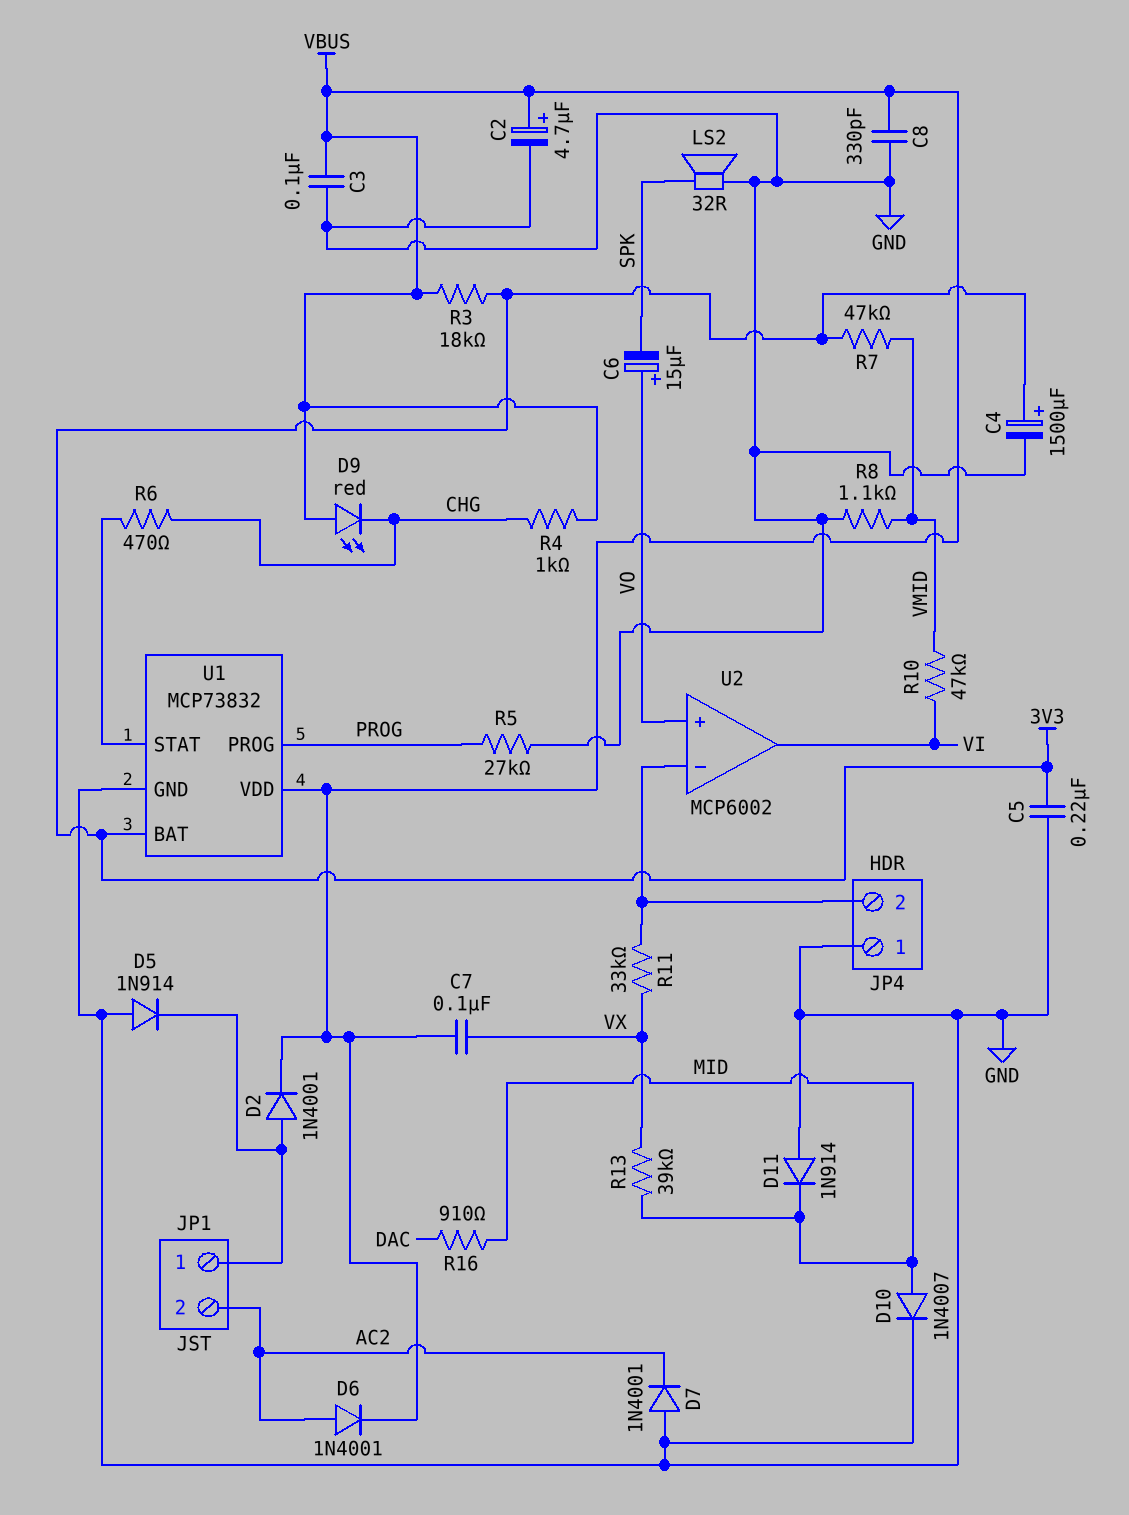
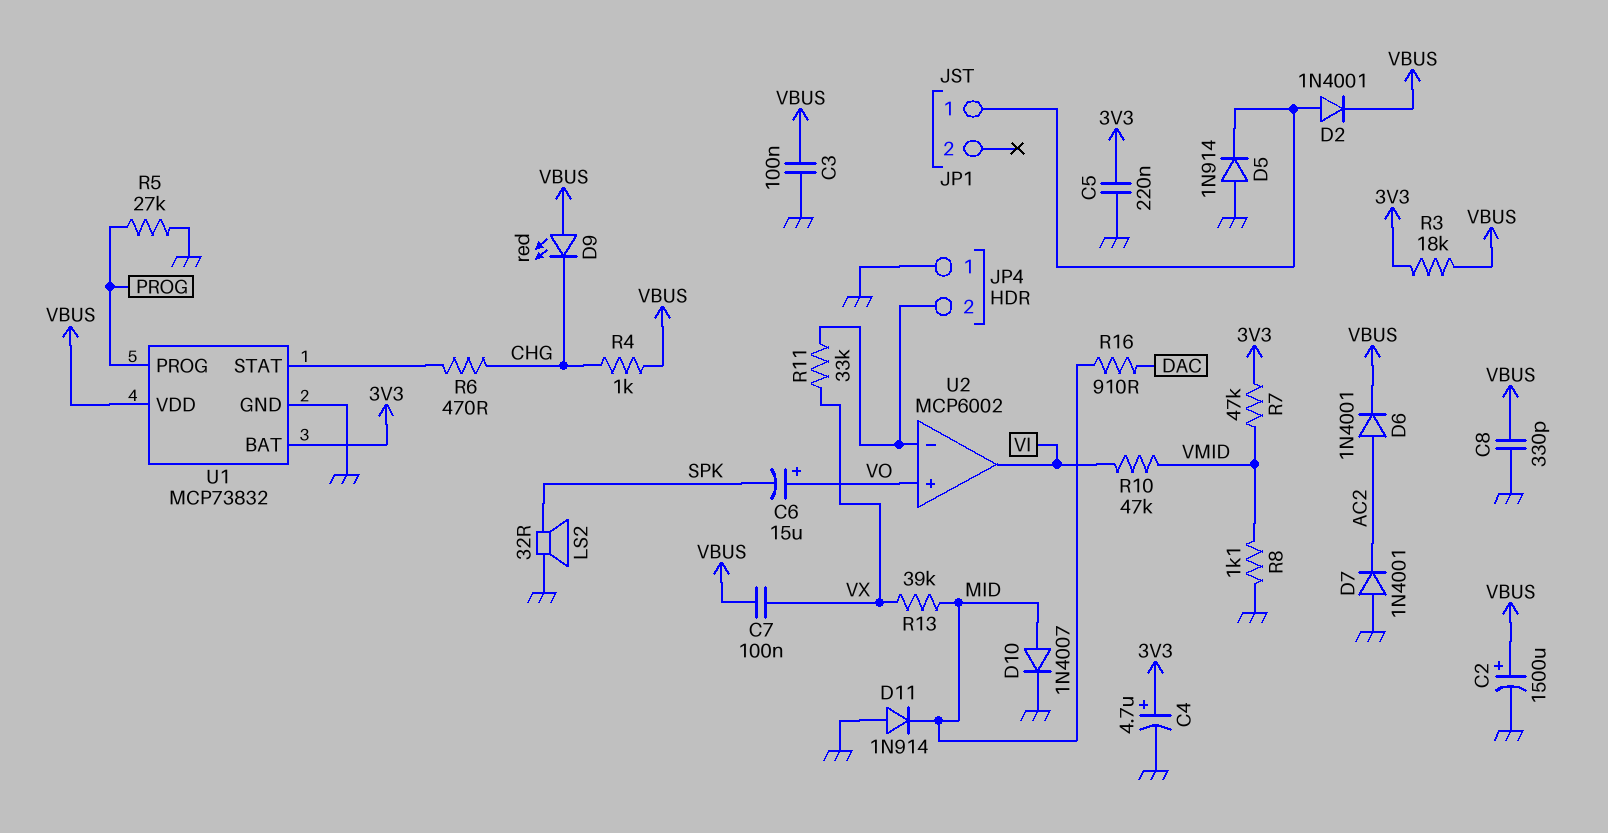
C2: 4.7uF (plus VBUS, minus GND) -> 1500uF (plus VBUS, minus GND)
C4: 1500uF (plus 3V3, minus GND) -> 4.7uF (plus 3V3, minus GND)
JP1 pin 2: AC2 -> none

